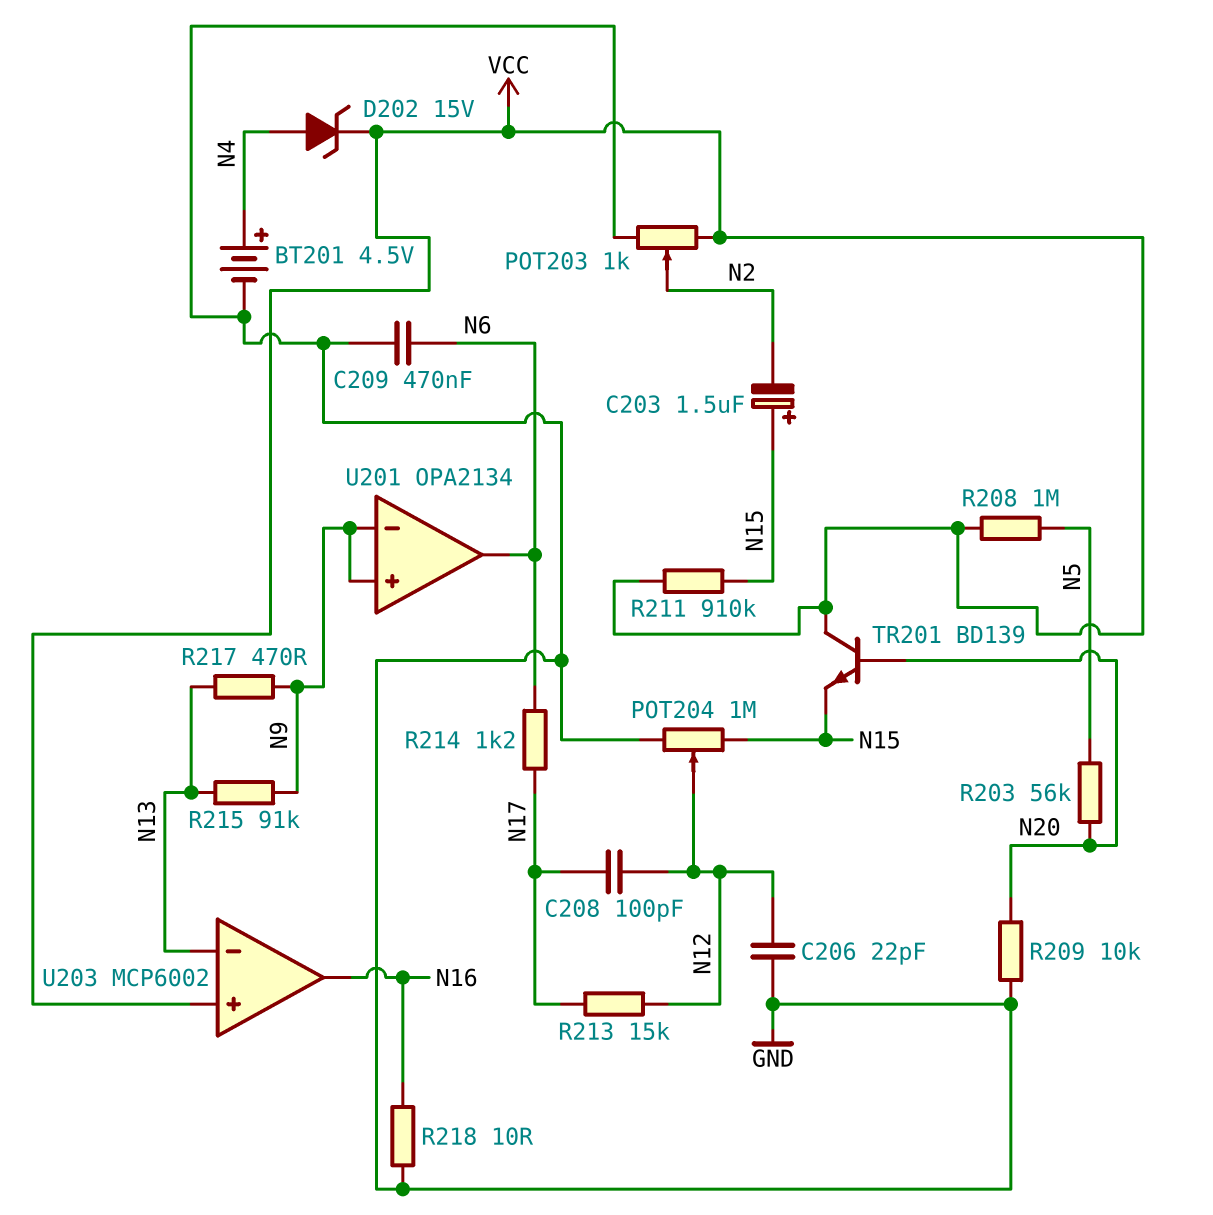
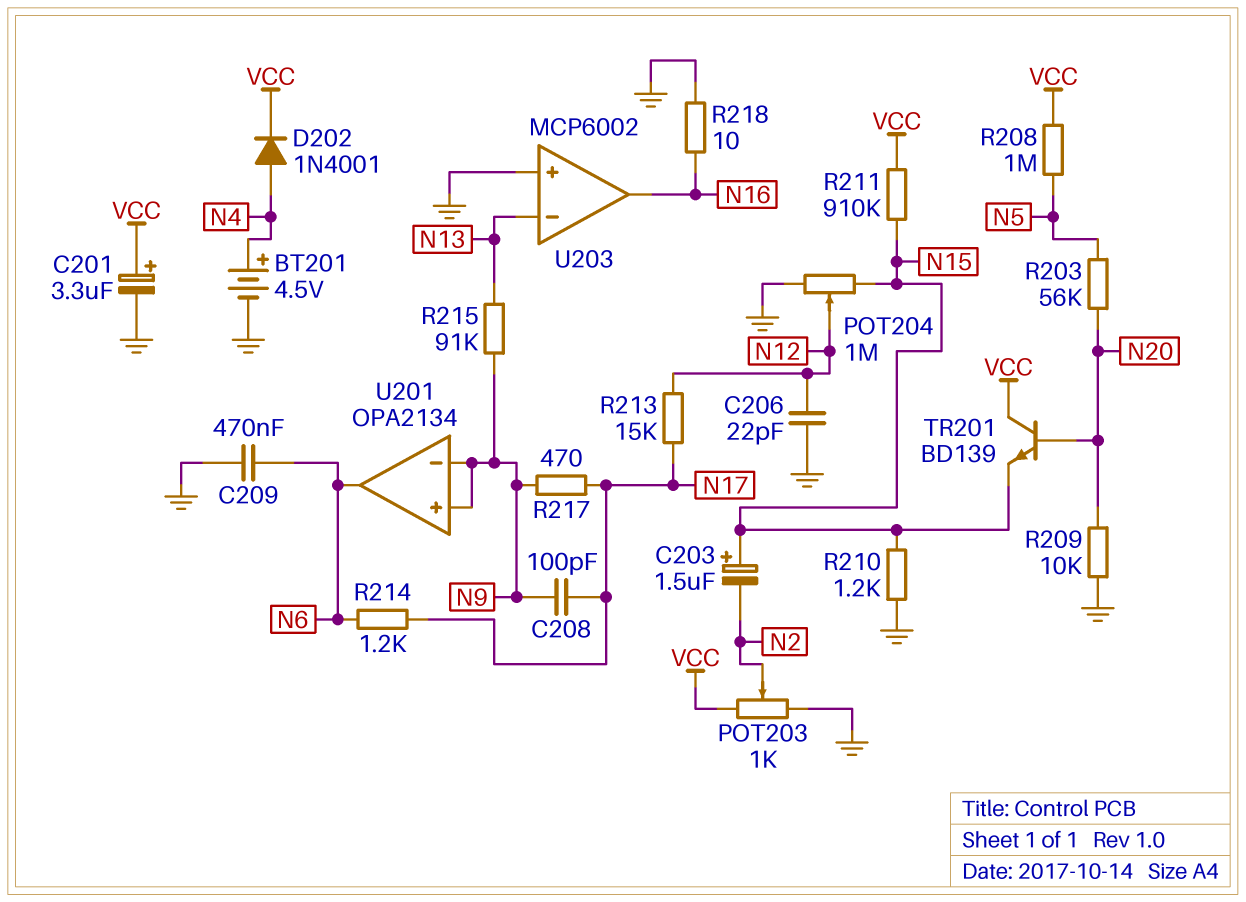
C201: none -> 3.3uF (plus VCC, minus GND)
C208: 100pF (N12, N17) -> 100pF (N9, N17)
D202: zener 15V (A N4, K VCC) -> diode 1N4001 (A N4, K VCC)
R210: none -> 1.2k (GND, N15)
R217: 470 (N9, N13) -> 470 (N9, N17)
U203 pin in+: VCC -> GND

